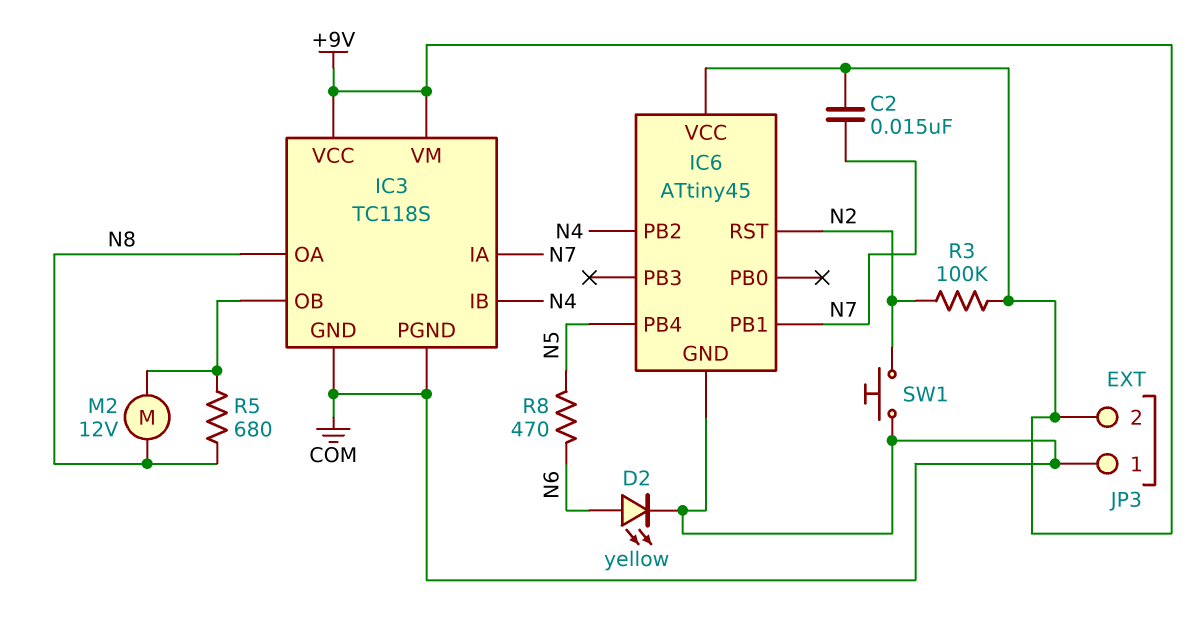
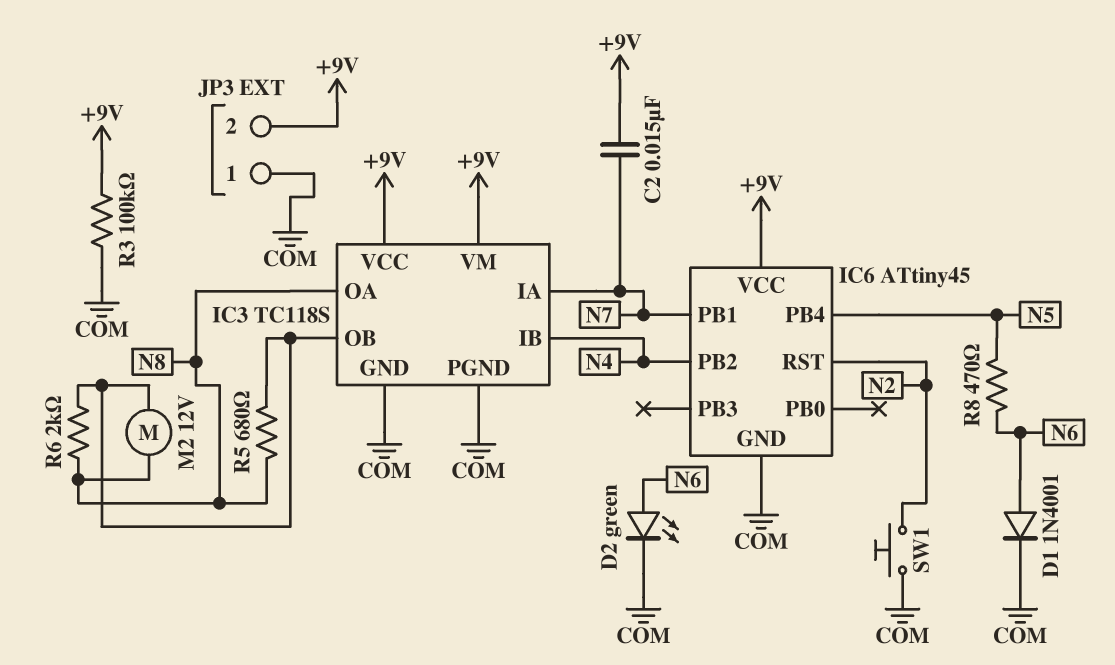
D1: none -> diode 1N4001 (A N6, K COM)
D2: LED yellow (A N6, K COM) -> LED green (A N6, K COM)
R3: 100k (+9V, N2) -> 100k (+9V, COM)
R6: none -> 2k (IC3/OB, N8)

